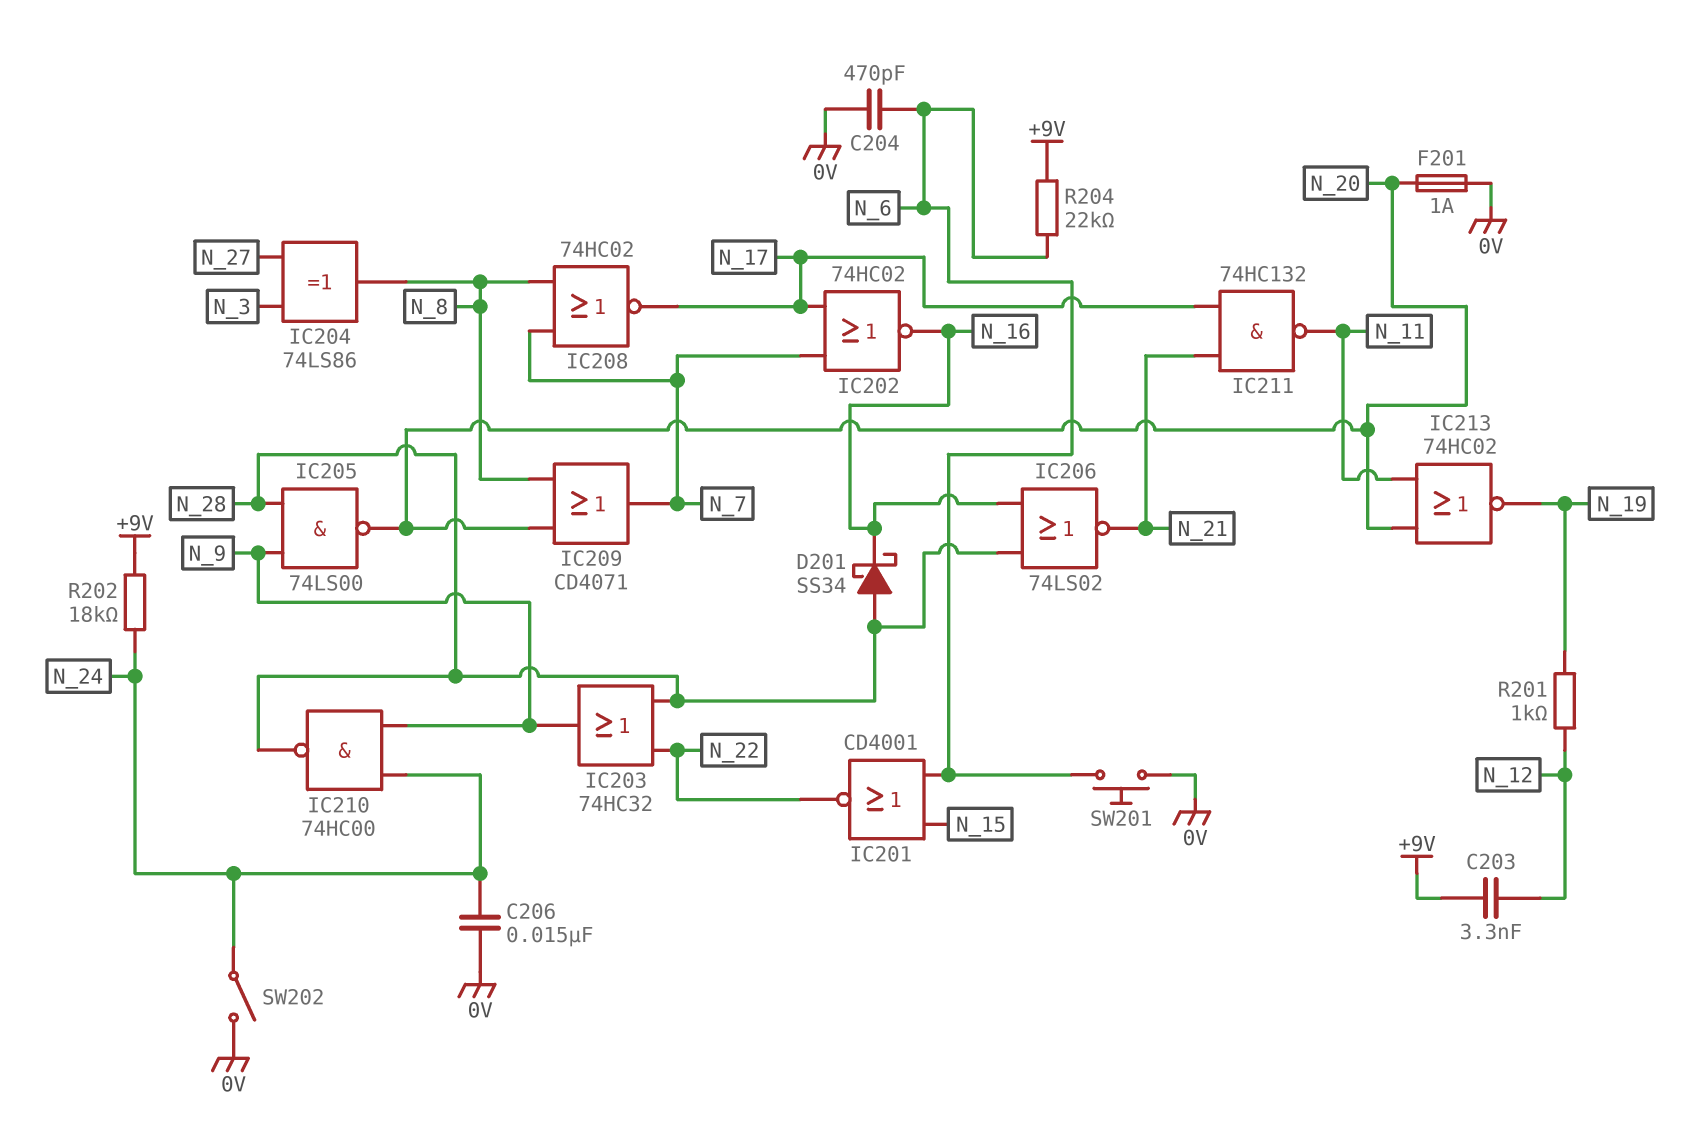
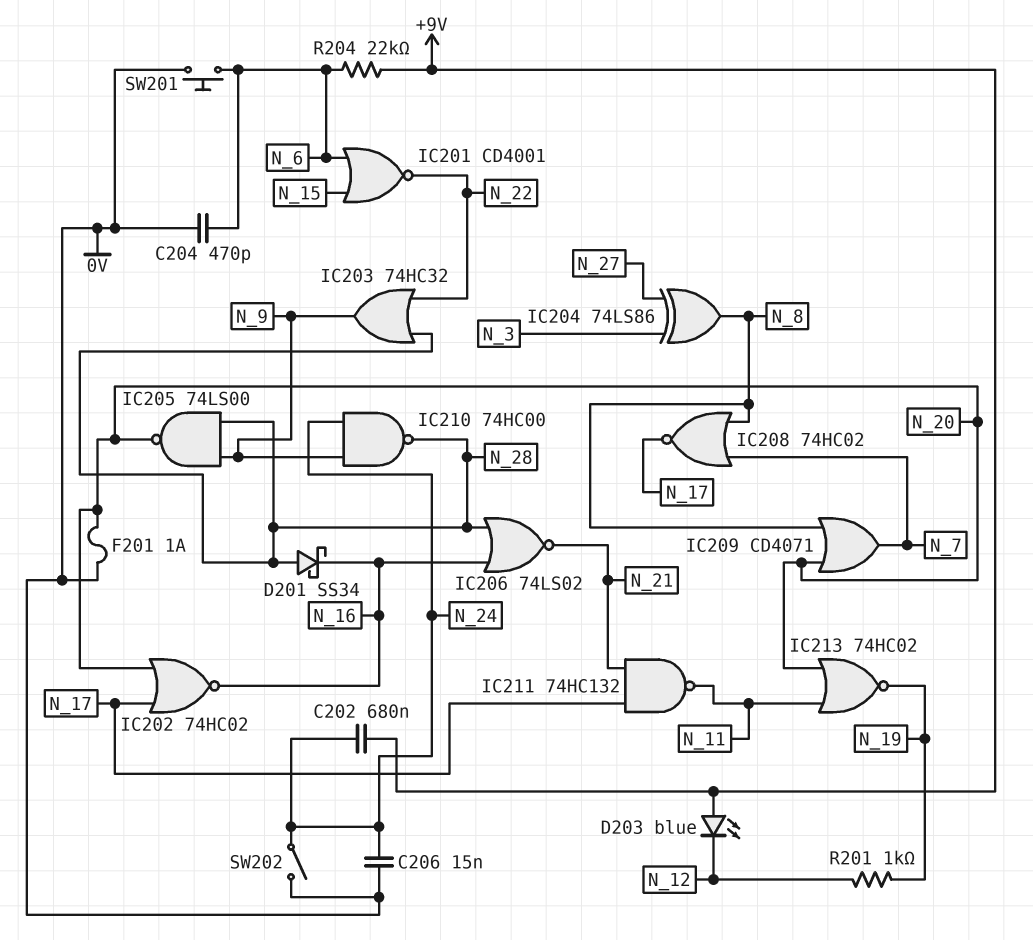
C202: none -> 680nF (+9V, N_24)
C203: 3.3nF (+9V, N_12) -> none
D203: none -> LED blue (A +9V, K N_12)
IC202: NOR 74HC02 (in N_7, in N_17, out N_16) -> NOR 74HC02 (in N_17, in N_20, out N_16)
R202: 18k (+9V, N_24) -> none

